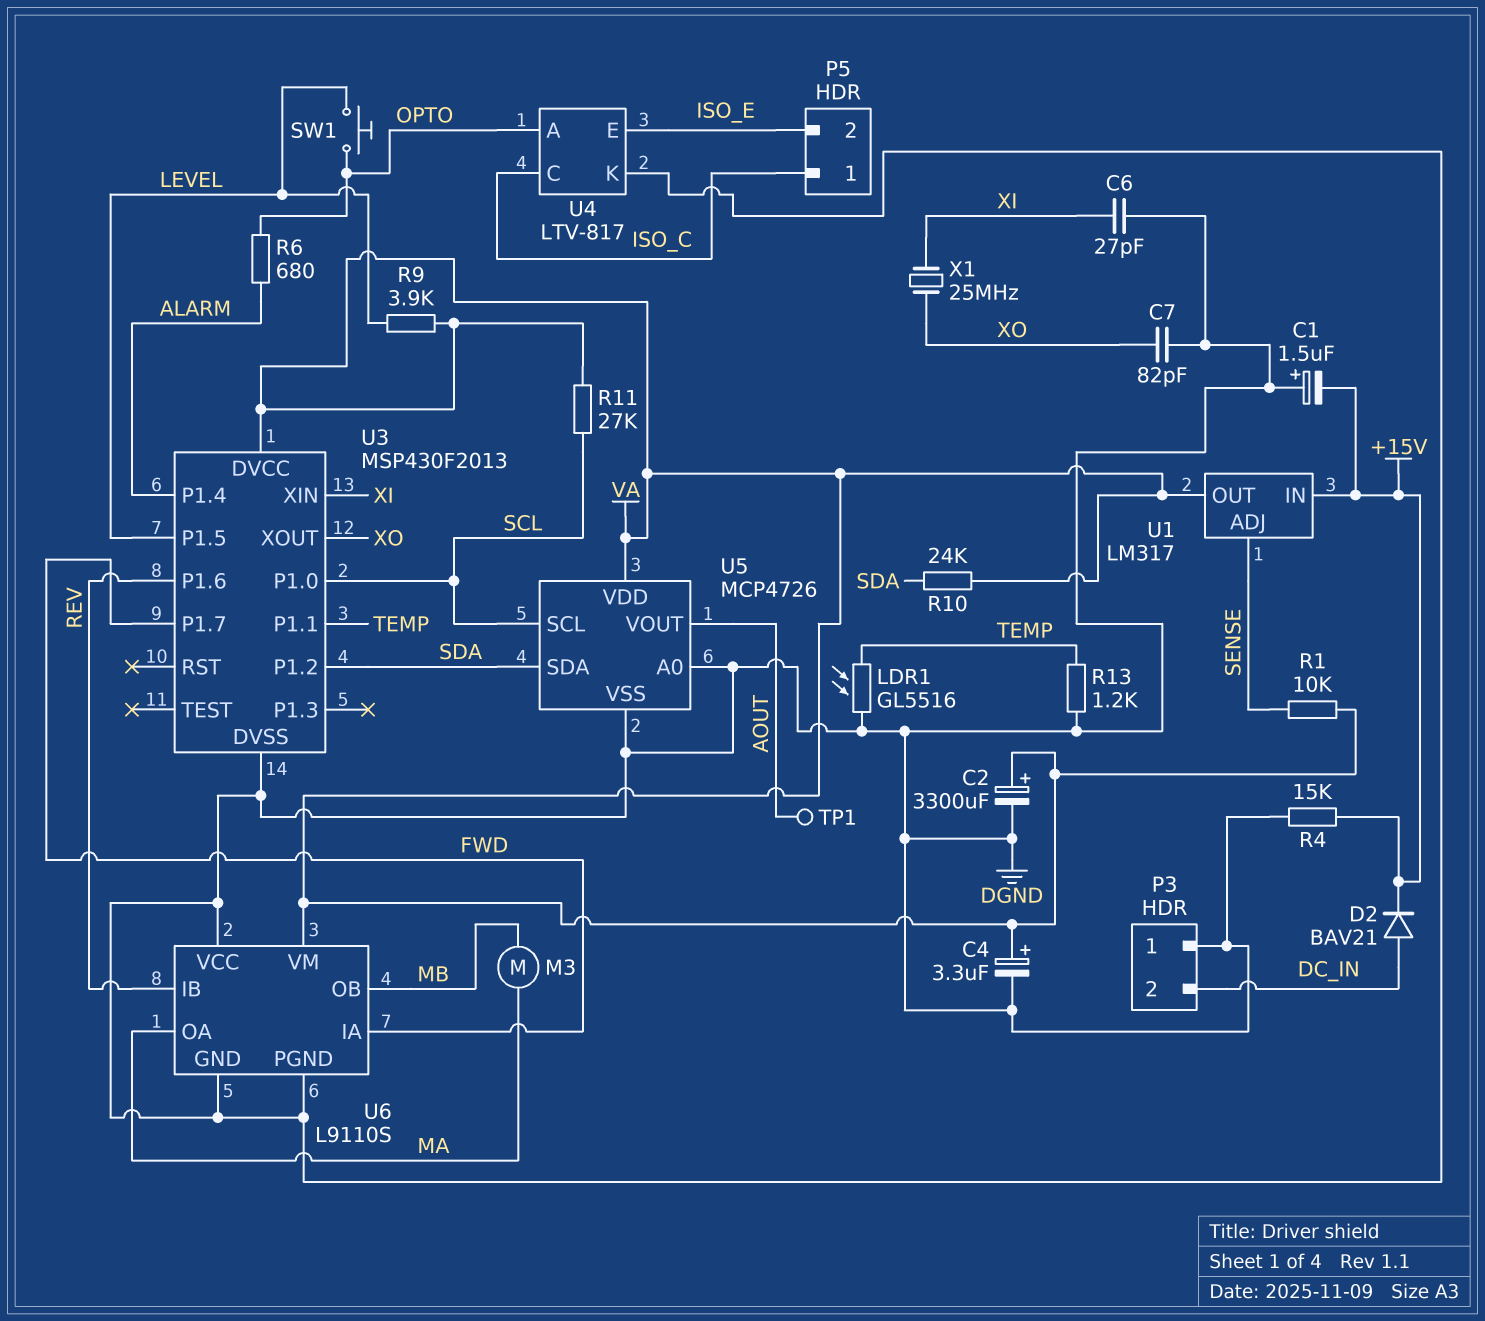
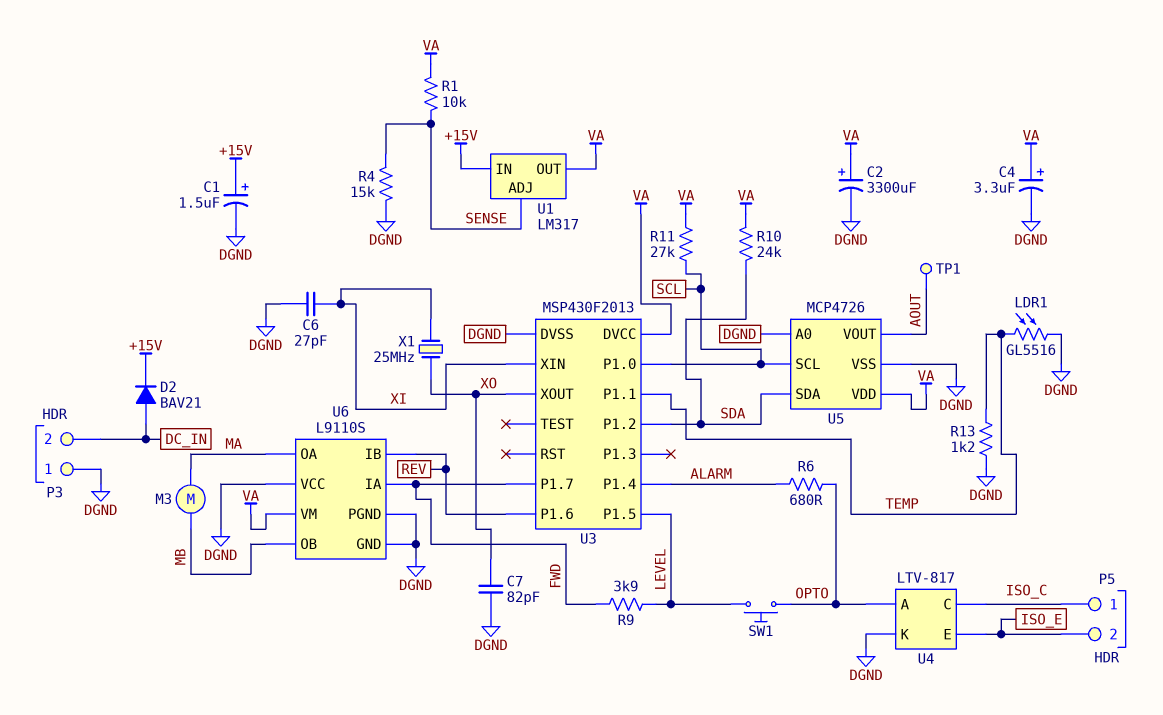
C1: 1.5uF (plus DGND, minus +15V) -> 1.5uF (plus +15V, minus DGND)
R4: 15k (+15V, DGND) -> 15k (DGND, SENSE)
R9: 3.9k (LEVEL, VA) -> 3.9k (FWD, LEVEL)

